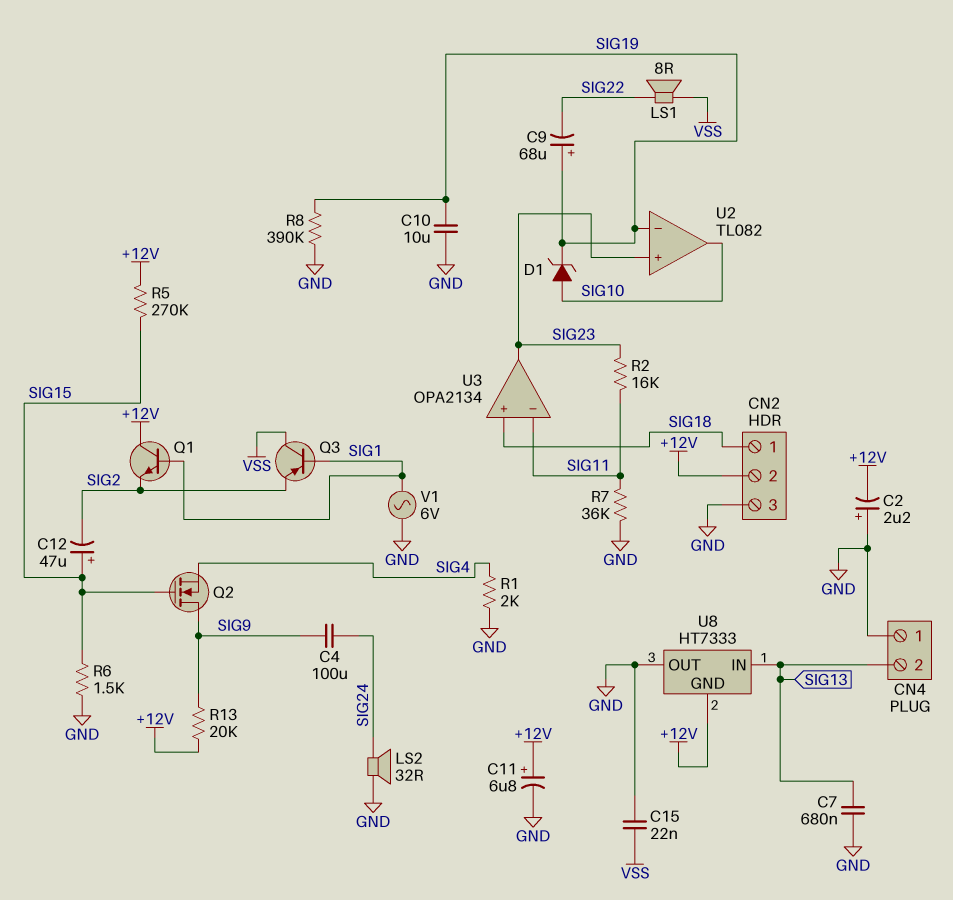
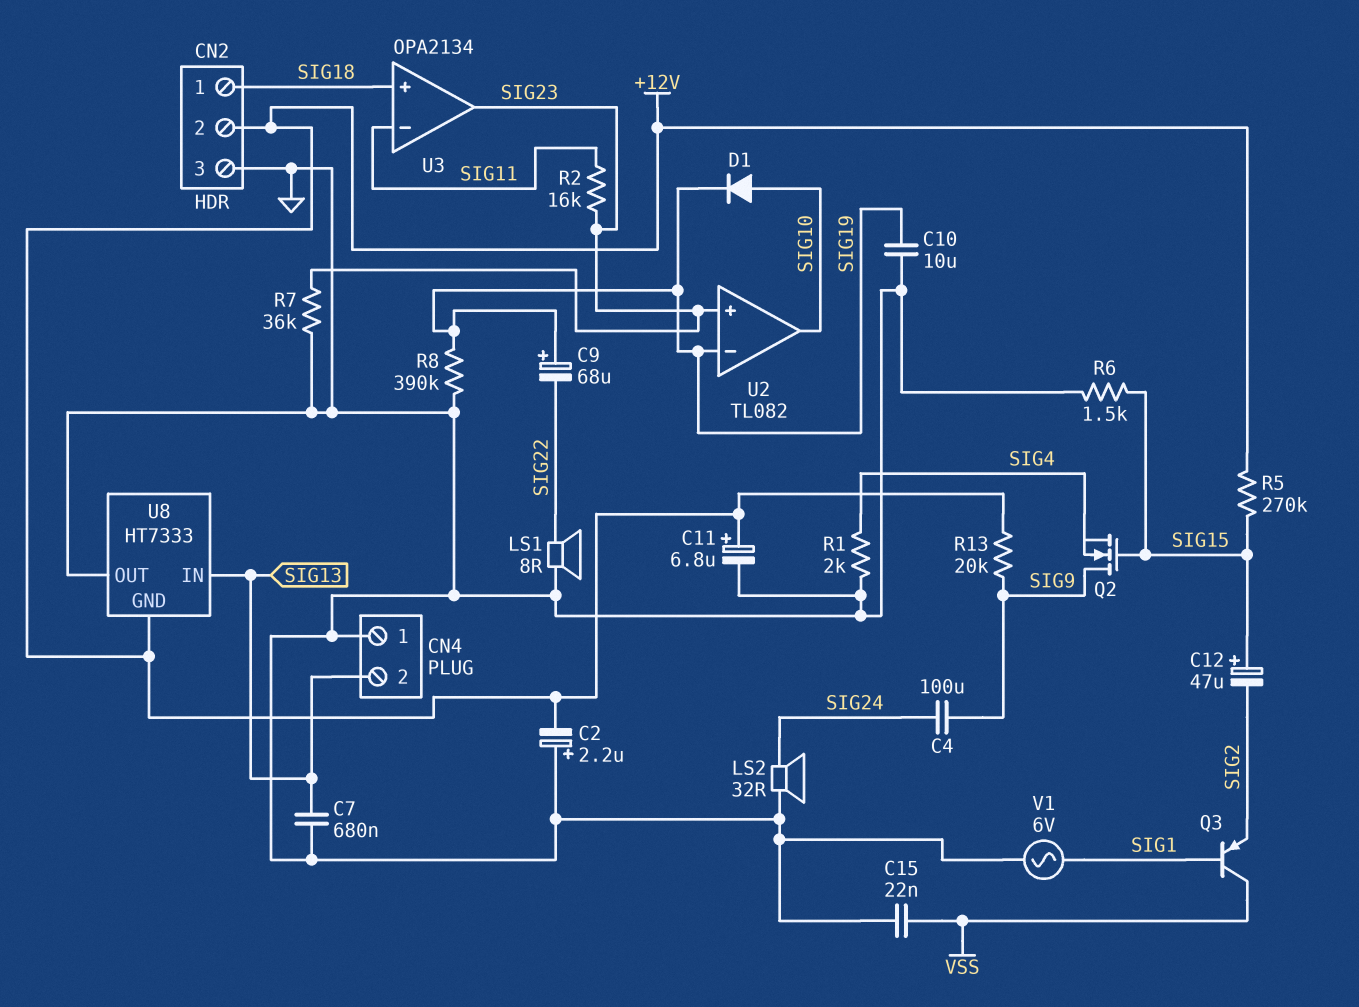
D1: zener (A SIG10, K SIG19) -> diode (A SIG10, K SIG19)
LS1: speaker 8R (SIG22, VSS) -> speaker 8R (GND, SIG22)
Q1: NPN (B SIG1, C +12V, E SIG2) -> none
R7: 36k (GND, SIG11) -> 36k (GND, SIG23)

